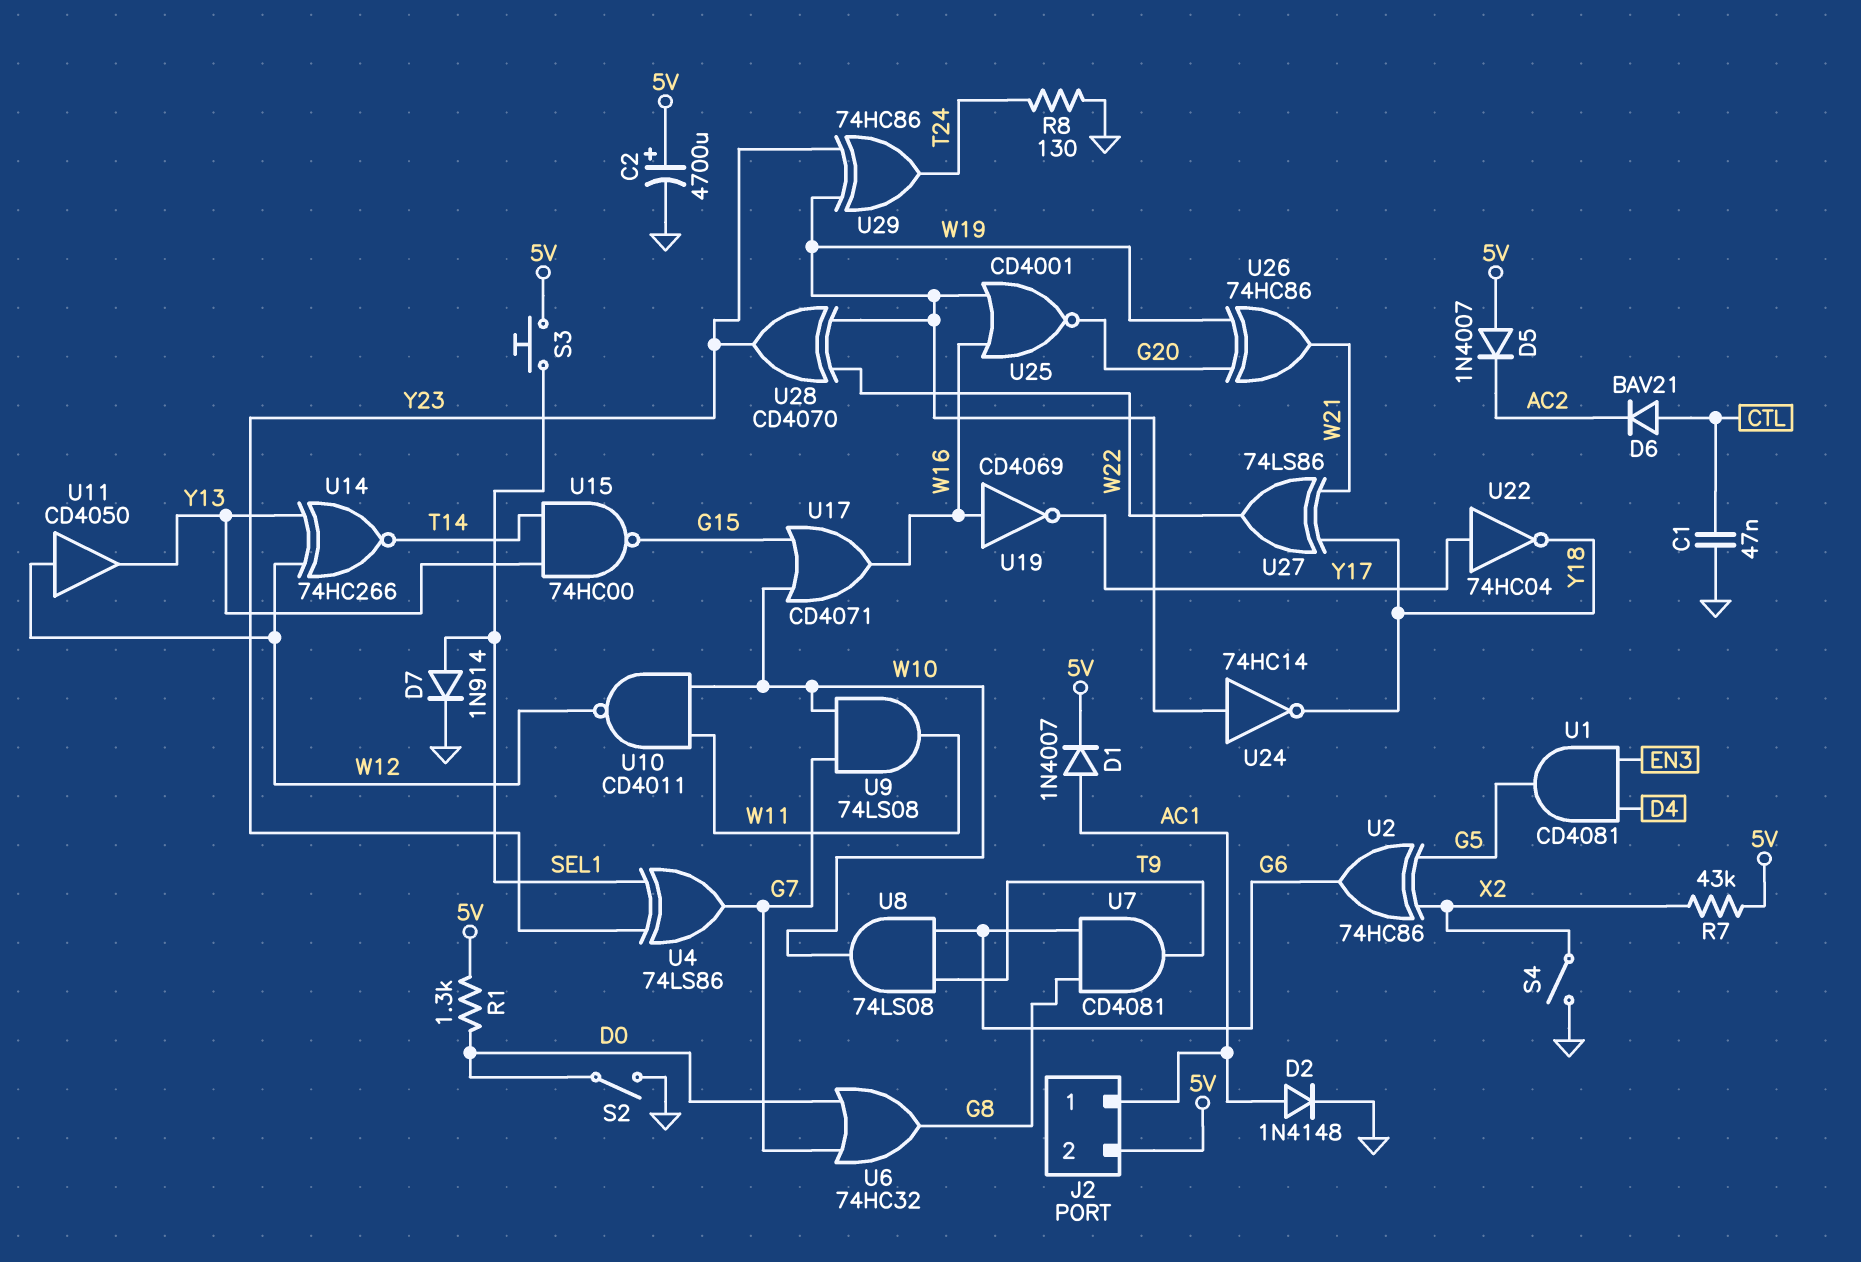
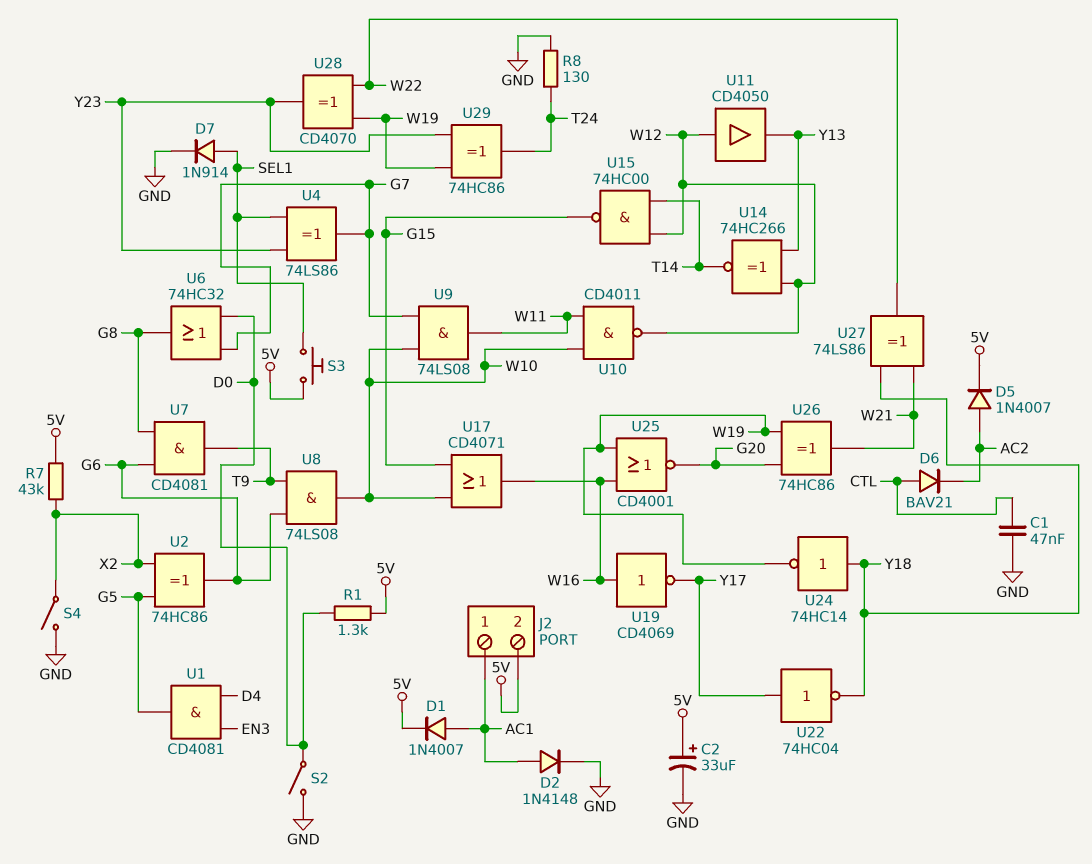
C2: 4700uF (plus 5V, minus GND) -> 33uF (plus 5V, minus GND)
D5: diode 1N4007 (A 5V, K AC2) -> diode 1N4007 (A AC2, K 5V)
U15: NAND 74HC00 (in T14, in Y13, out G15) -> NAND 74HC00 (in T14, in W12, out G15)
U24: NOT 74HC14 (in W19, out Y18) -> NOT 74HC14 (in Y18, out W19)

